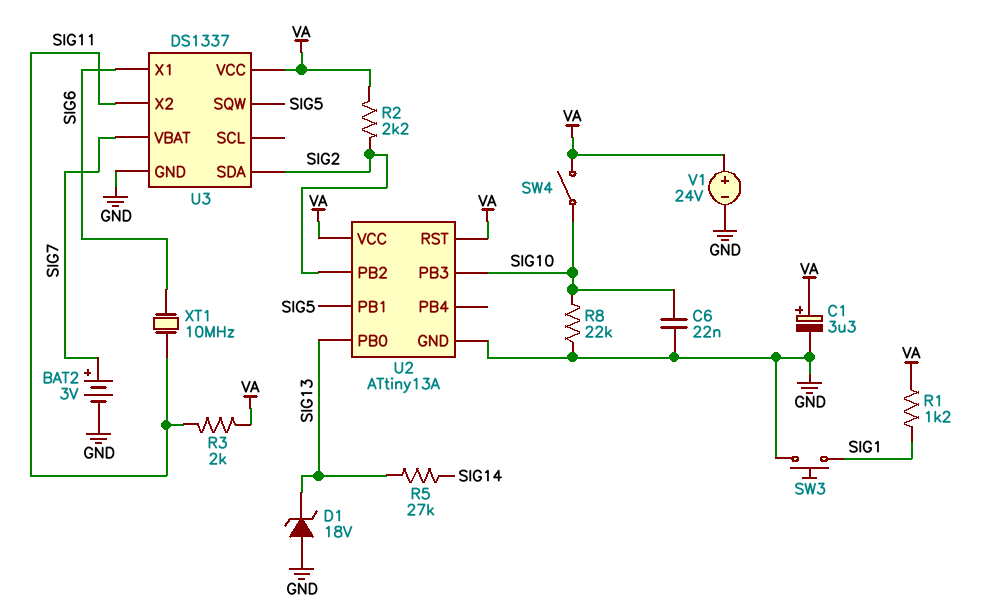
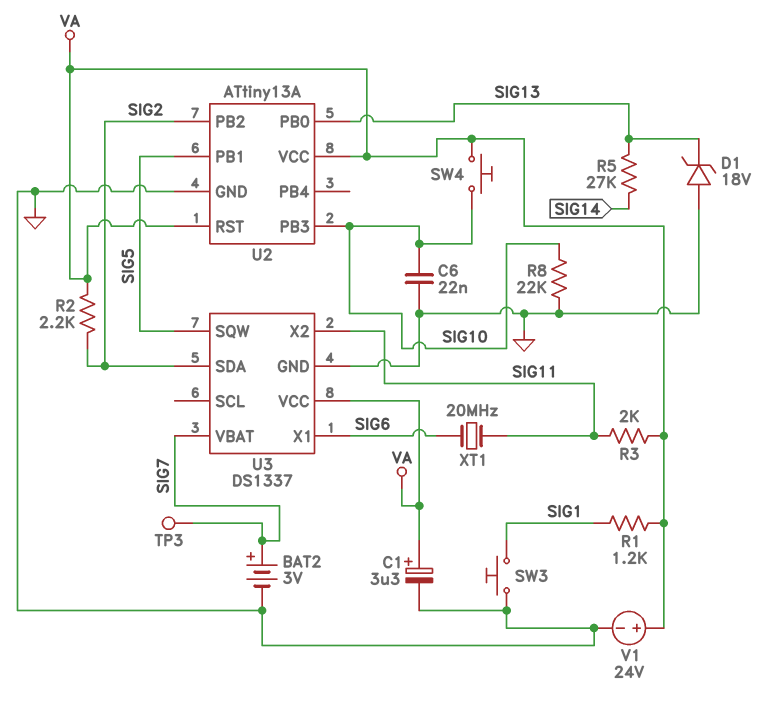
SW4: switch (SIG10, VA) -> button (SIG10, VA)
TP3: none -> test point (SIG7)
XT1: 10MHz (SIG6, SIG11) -> 20MHz (SIG6, SIG11)

